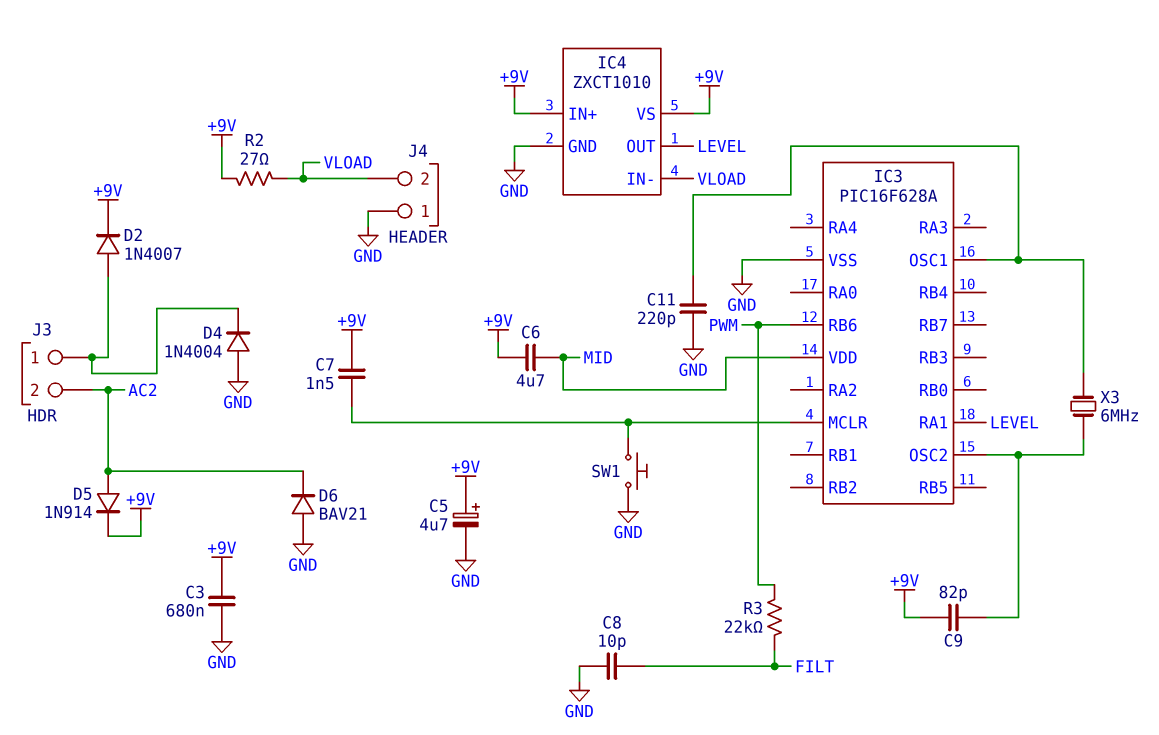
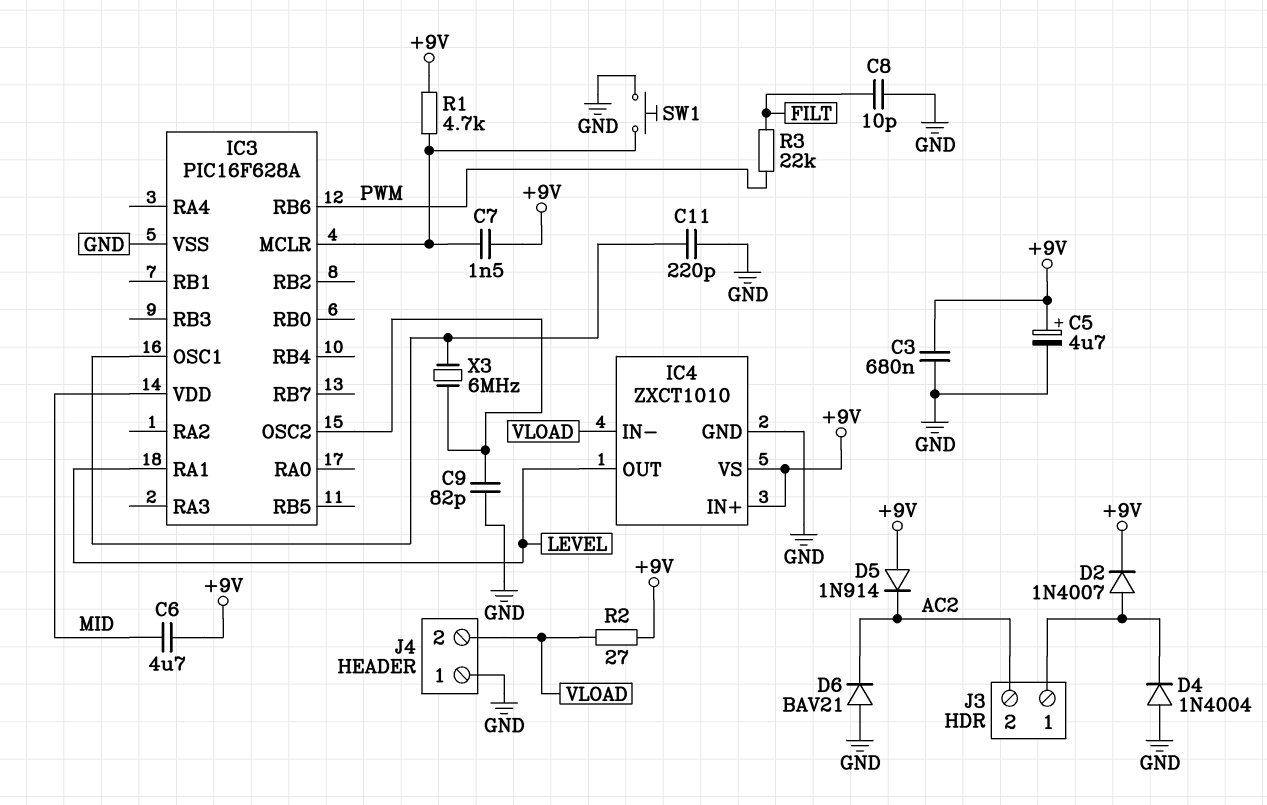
C9: 82pF (+9V, IC3/OSC2) -> 82pF (GND, IC3/OSC2)
D5: diode 1N914 (A AC2, K +9V) -> diode 1N914 (A +9V, K AC2)
R1: none -> 4.7k (+9V, IC3/MCLR)

